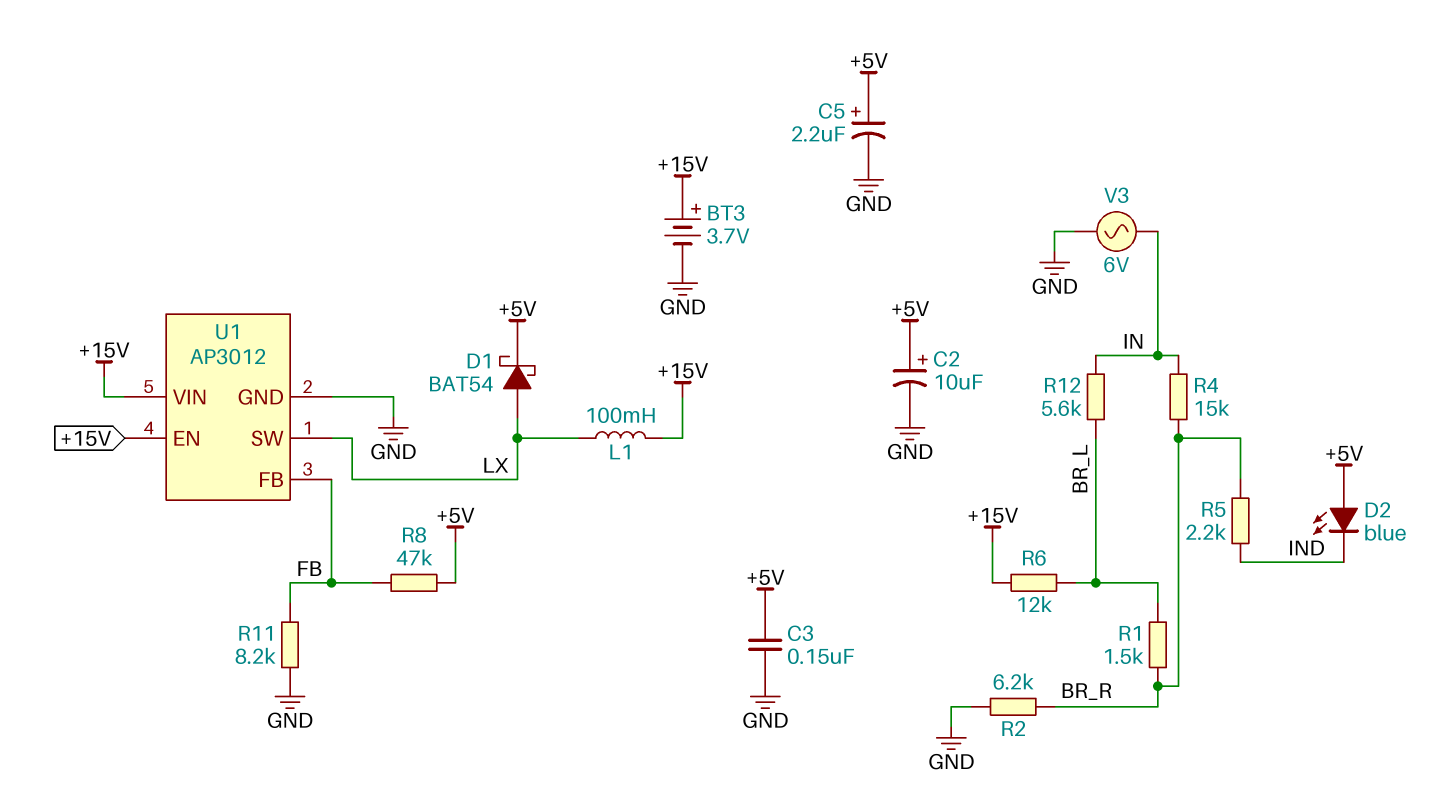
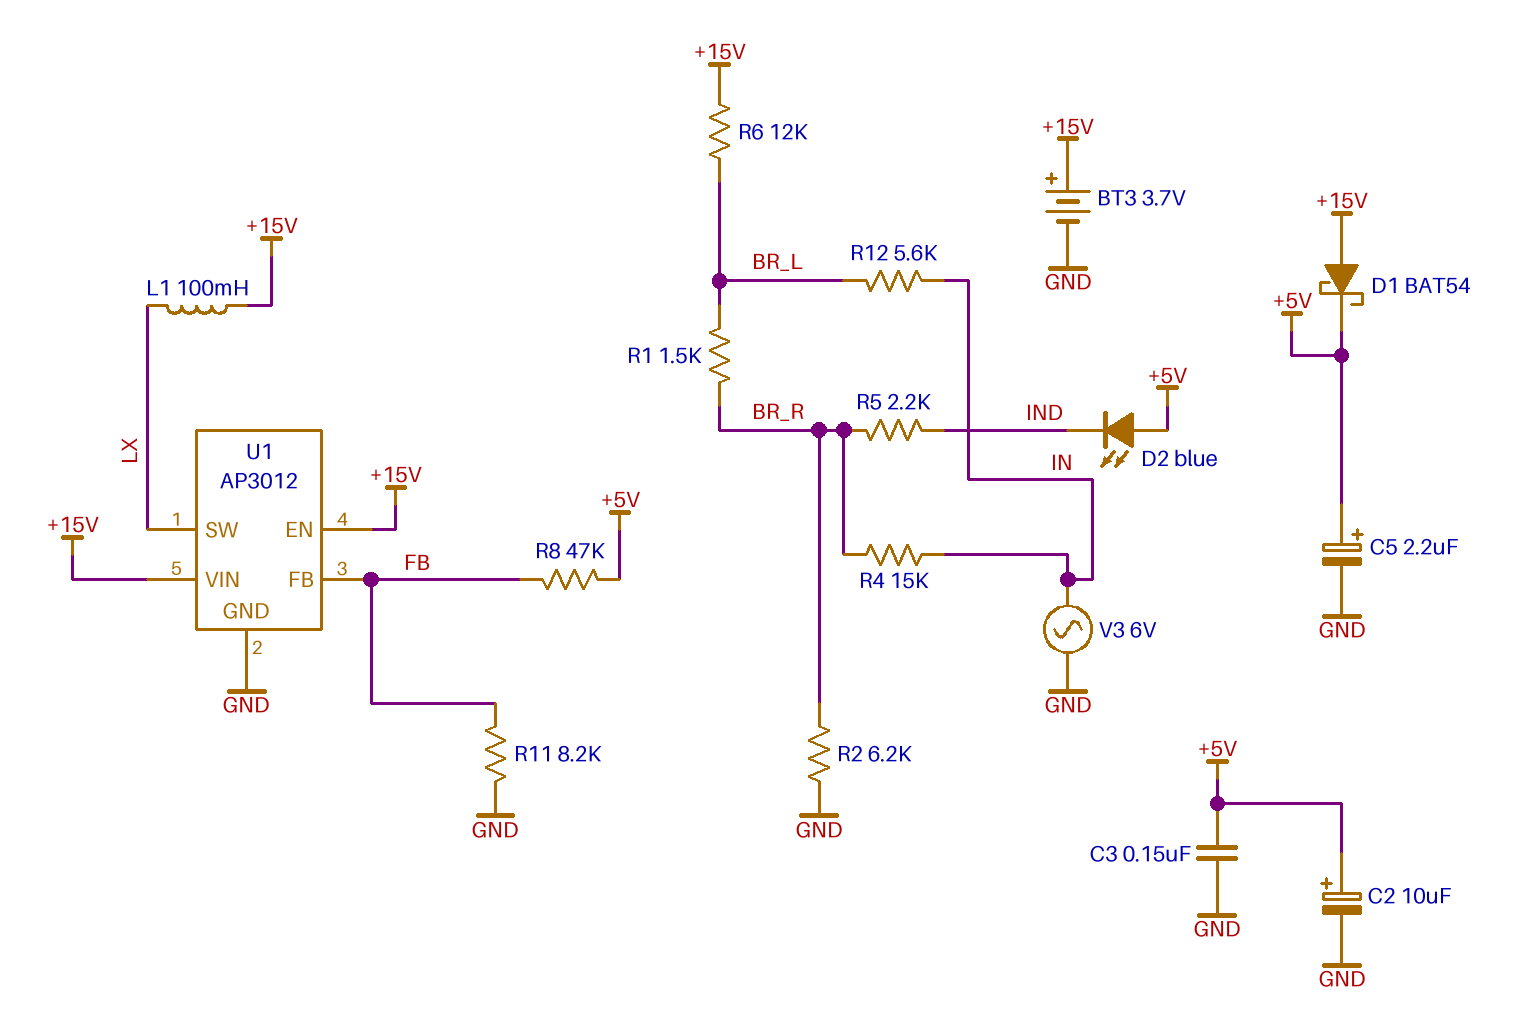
D1: schottky BAT54 (A LX, K +5V) -> schottky BAT54 (A +15V, K +5V)

